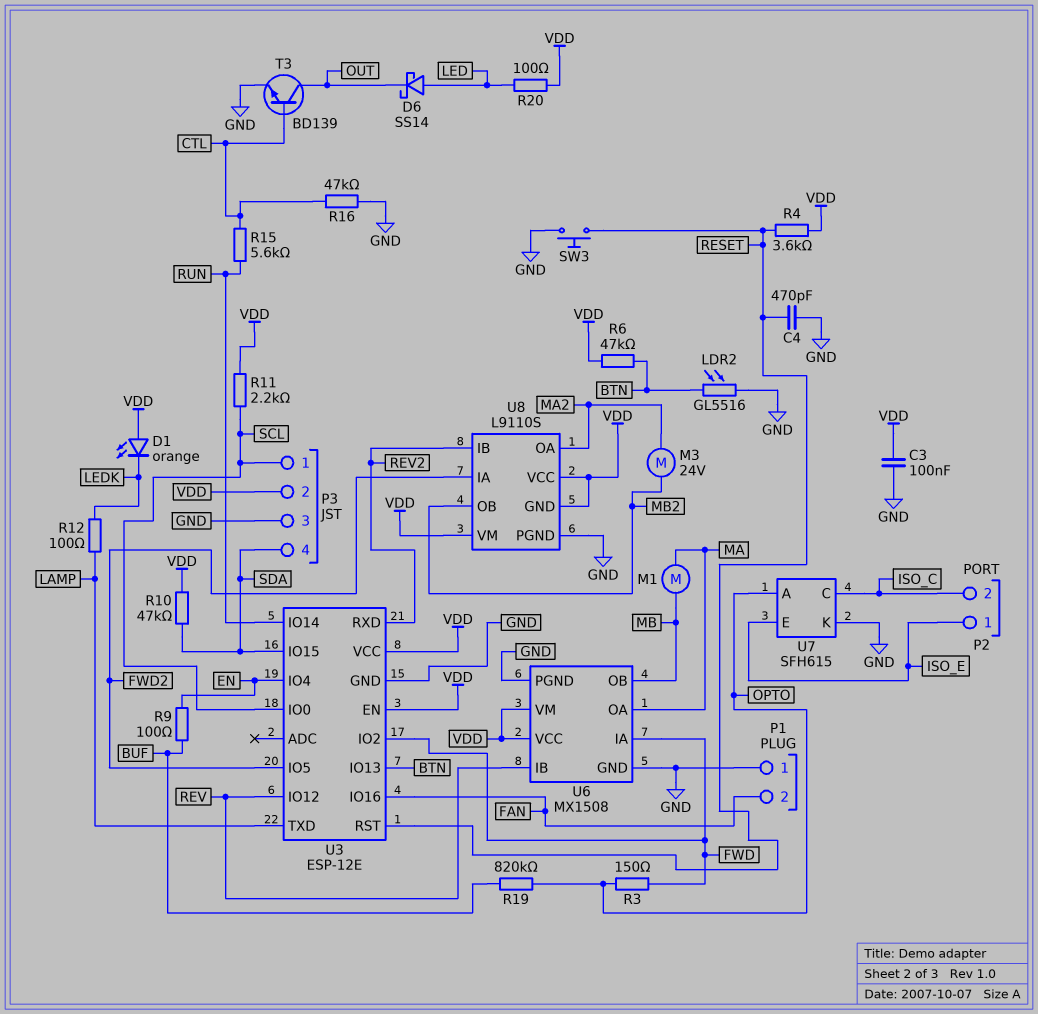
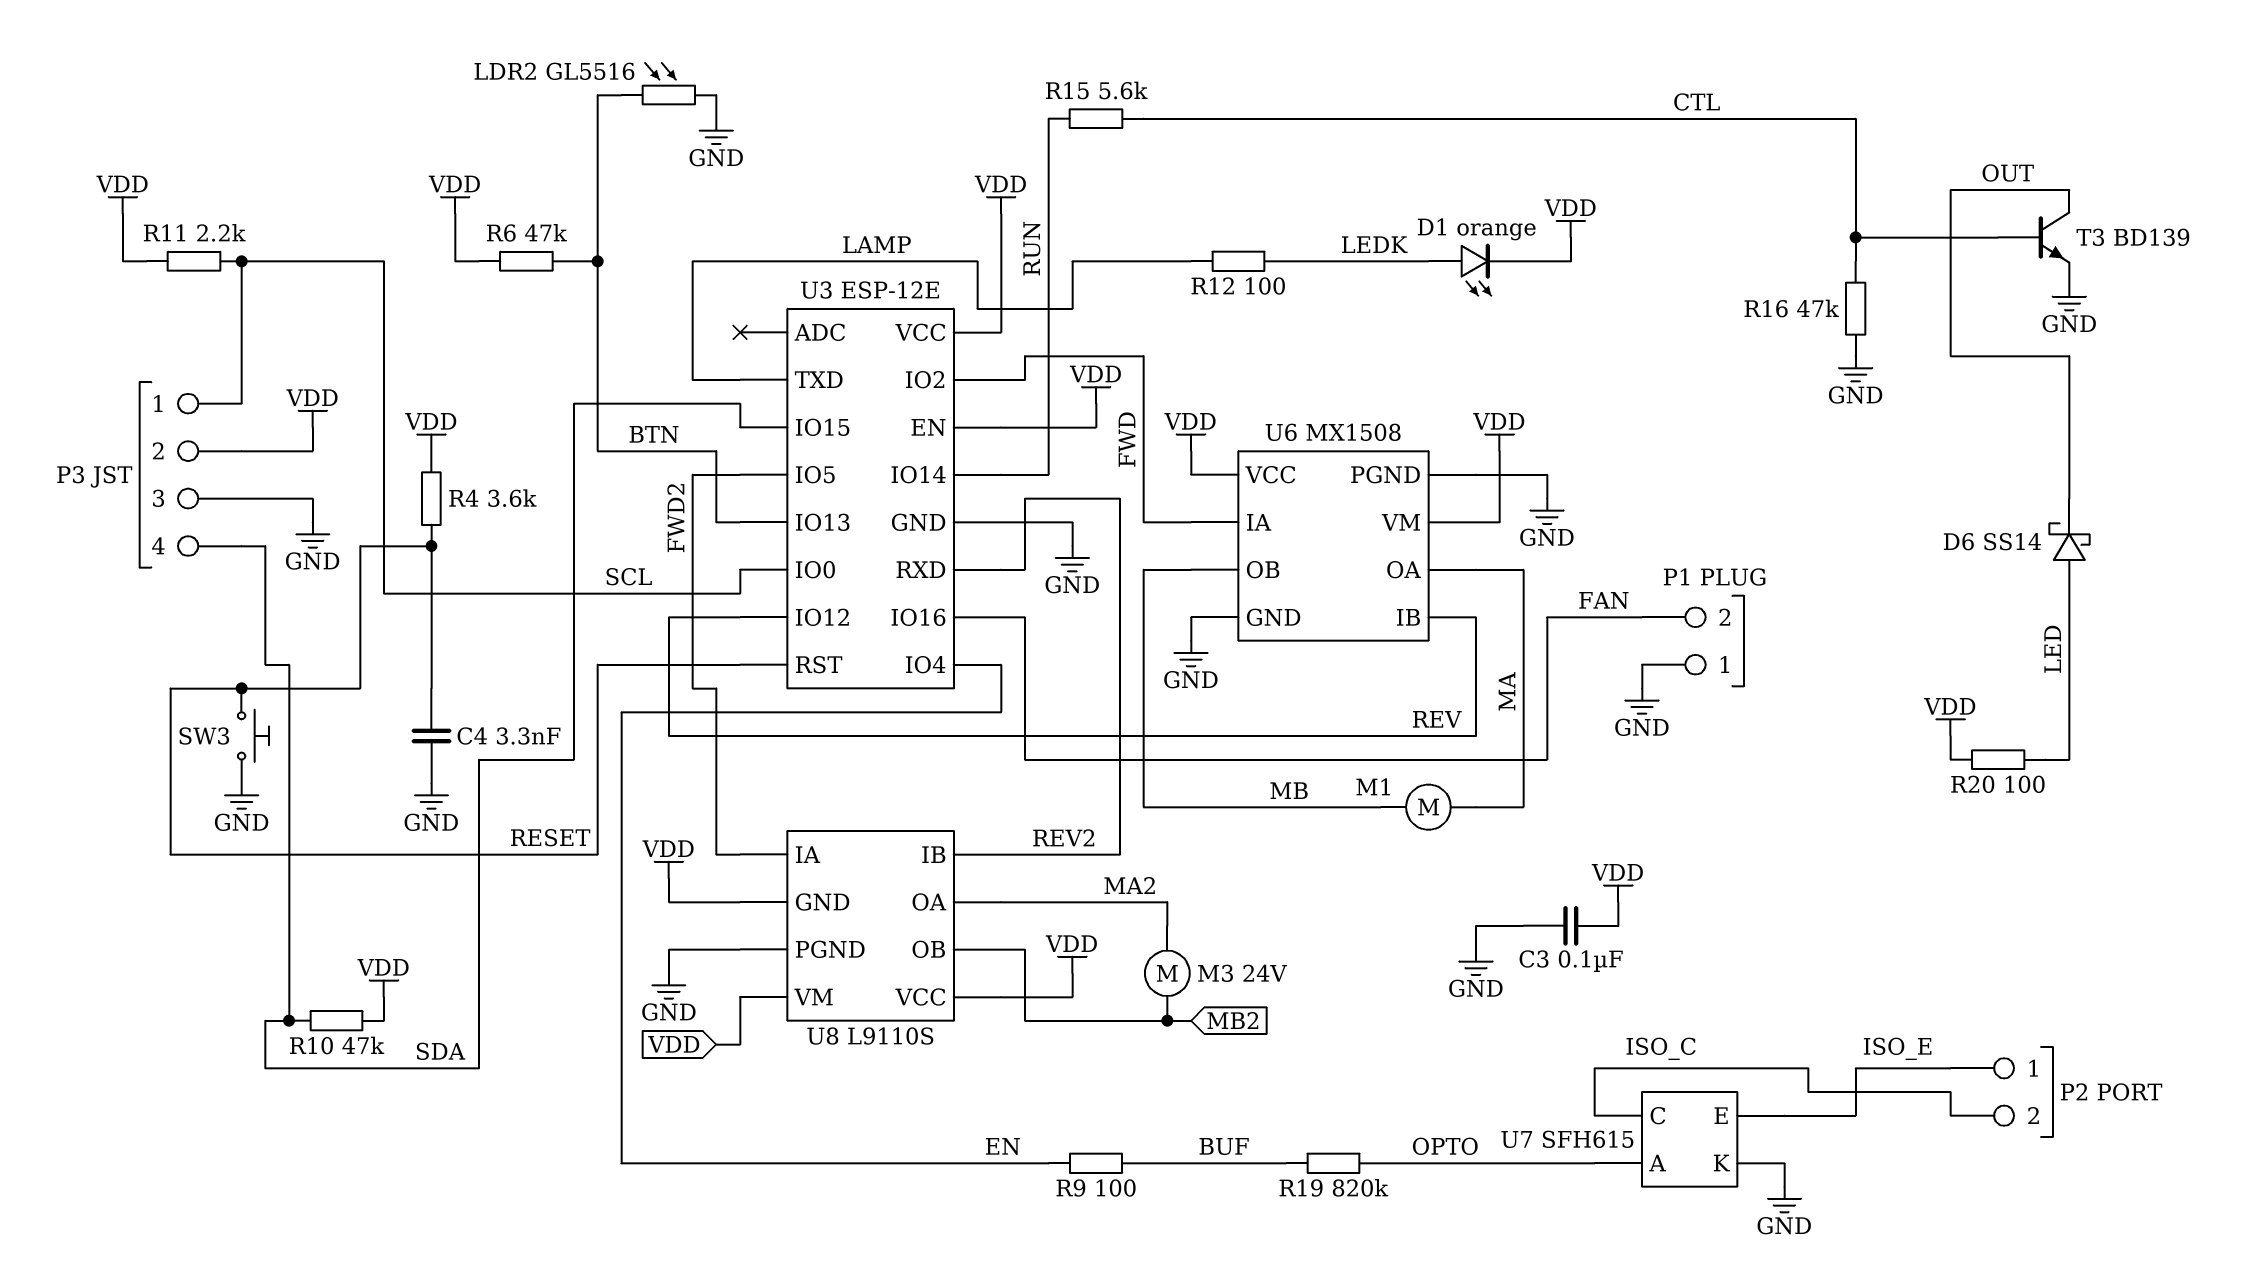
C4: 470pF (GND, RESET) -> 3.3nF (GND, RESET)
D1: LED orange (A VDD, K LEDK) -> LED orange (A LEDK, K VDD)
R3: 150 (FWD, OPTO) -> none

